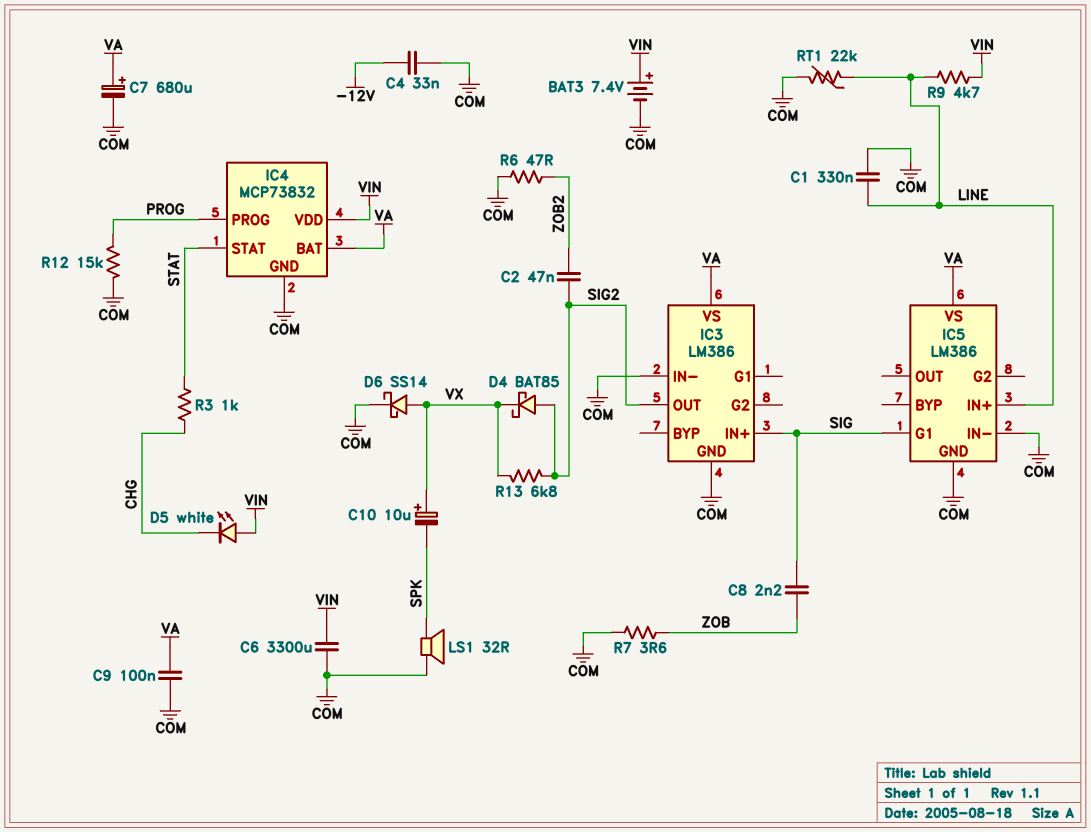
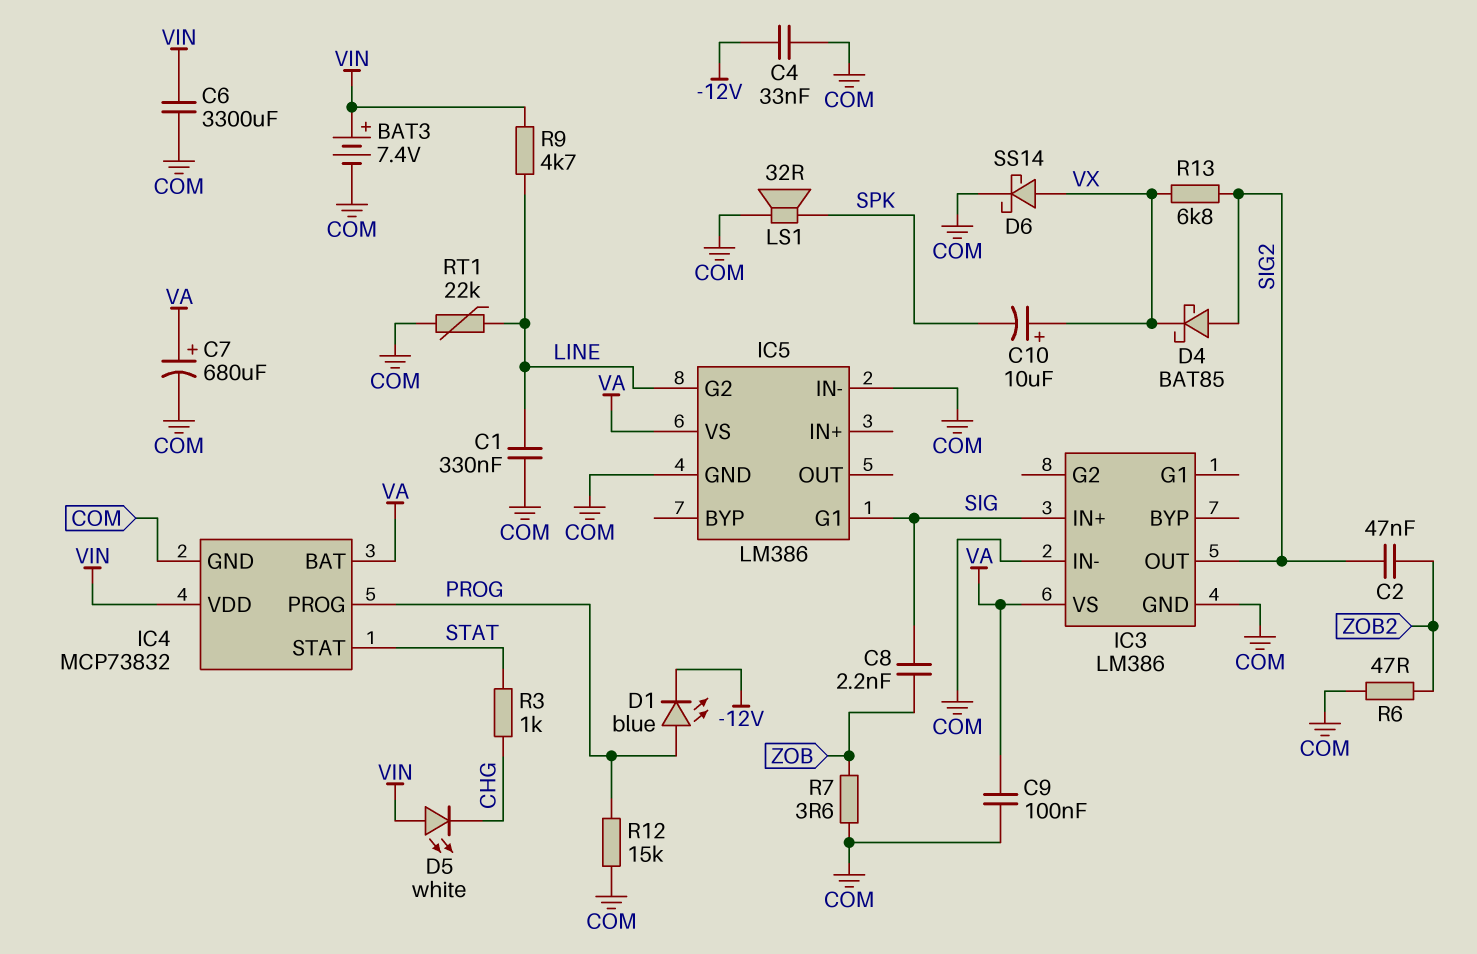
D1: none -> LED blue (A PROG, K -12V)
IC5 pin G2: none -> LINE
IC5 pin IN+: LINE -> none

